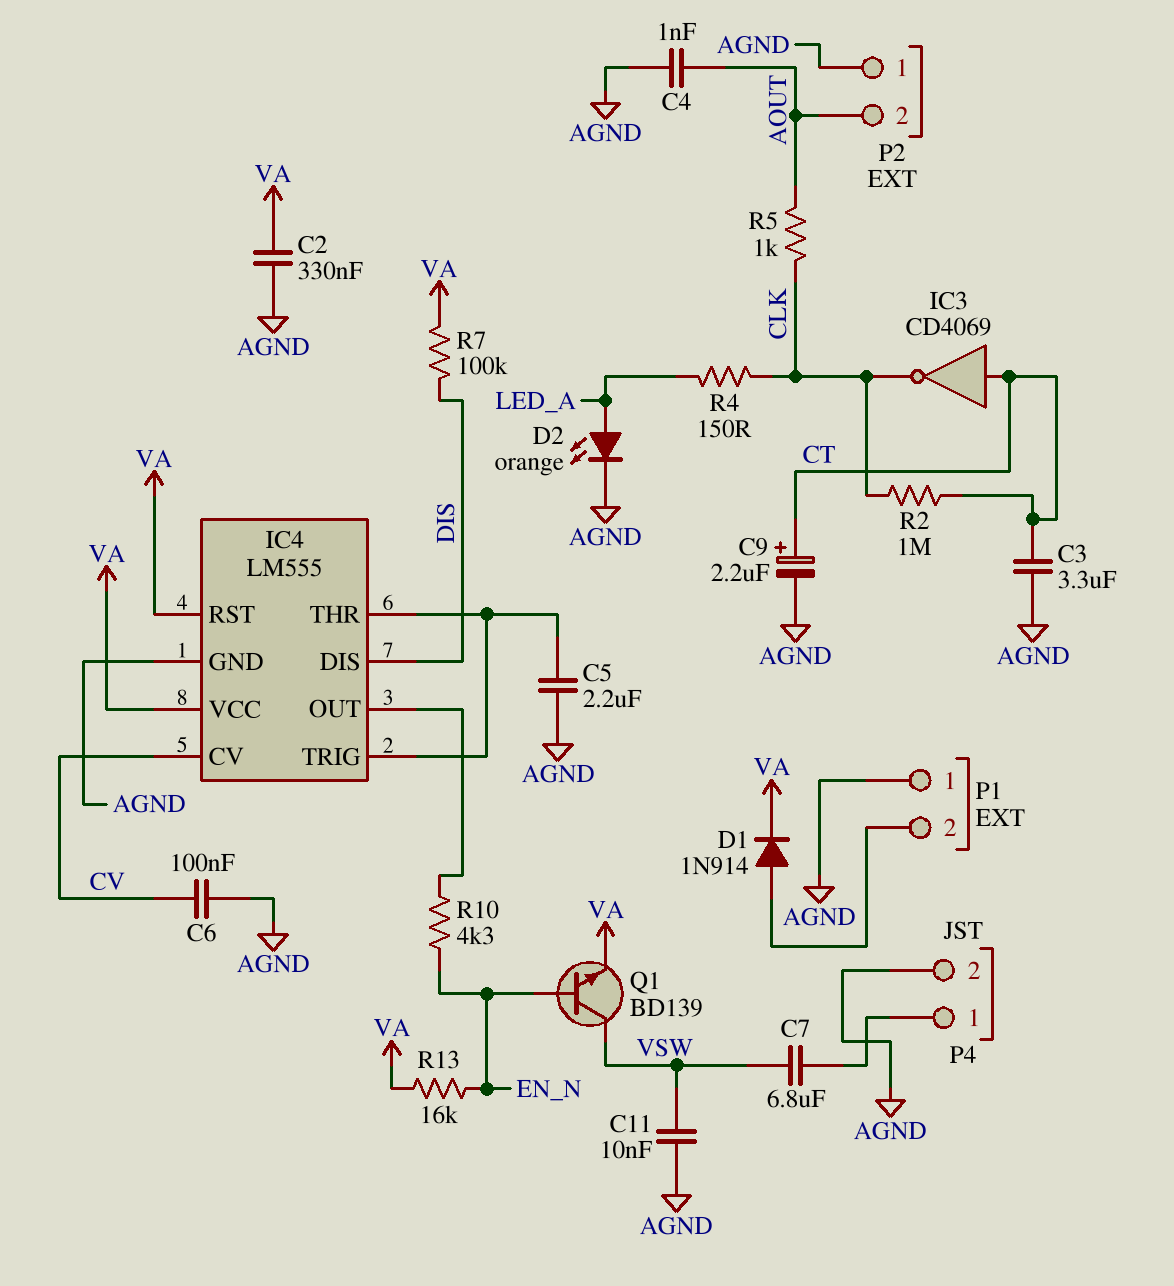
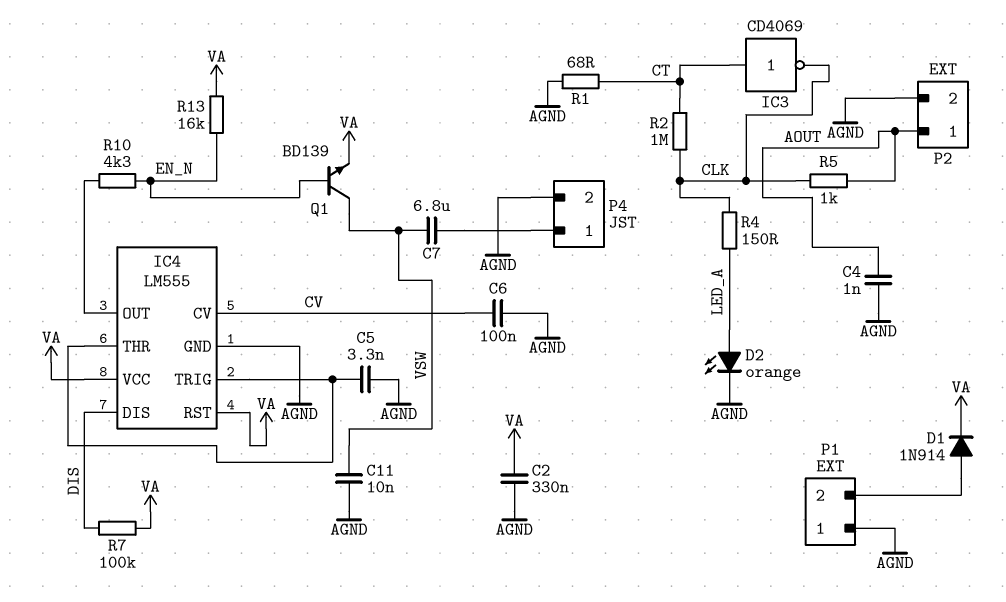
C3: 3.3uF (AGND, CT) -> none
C5: 2.2uF (AGND, IC4/THR) -> 3.3nF (AGND, IC4/THR)
C9: 2.2uF (plus CT, minus AGND) -> none
P2 pin 1: AGND -> AOUT
P2 pin 2: AOUT -> AGND
R1: none -> 68 (AGND, CT)

